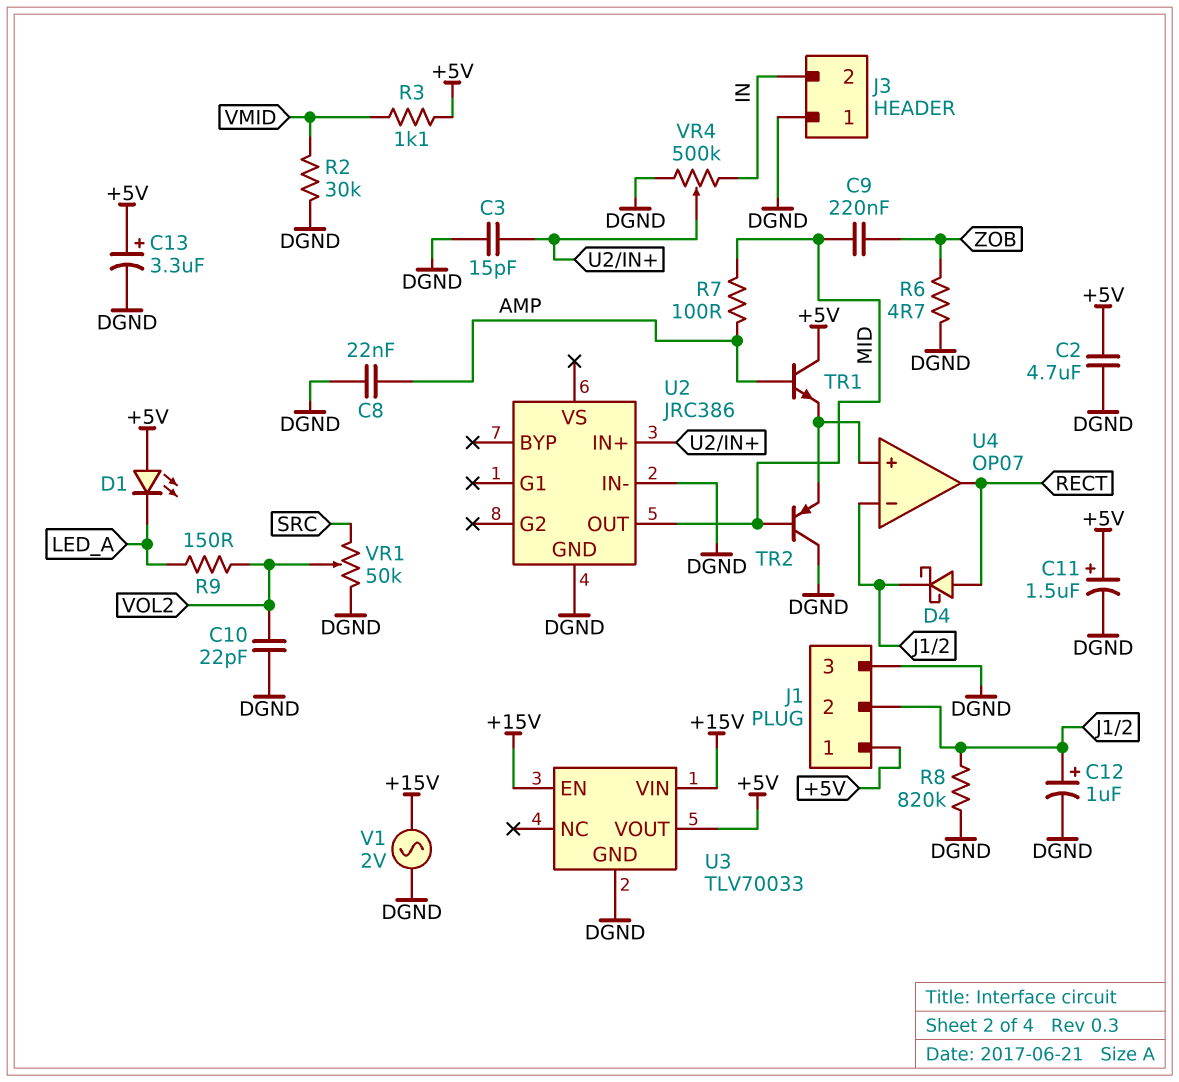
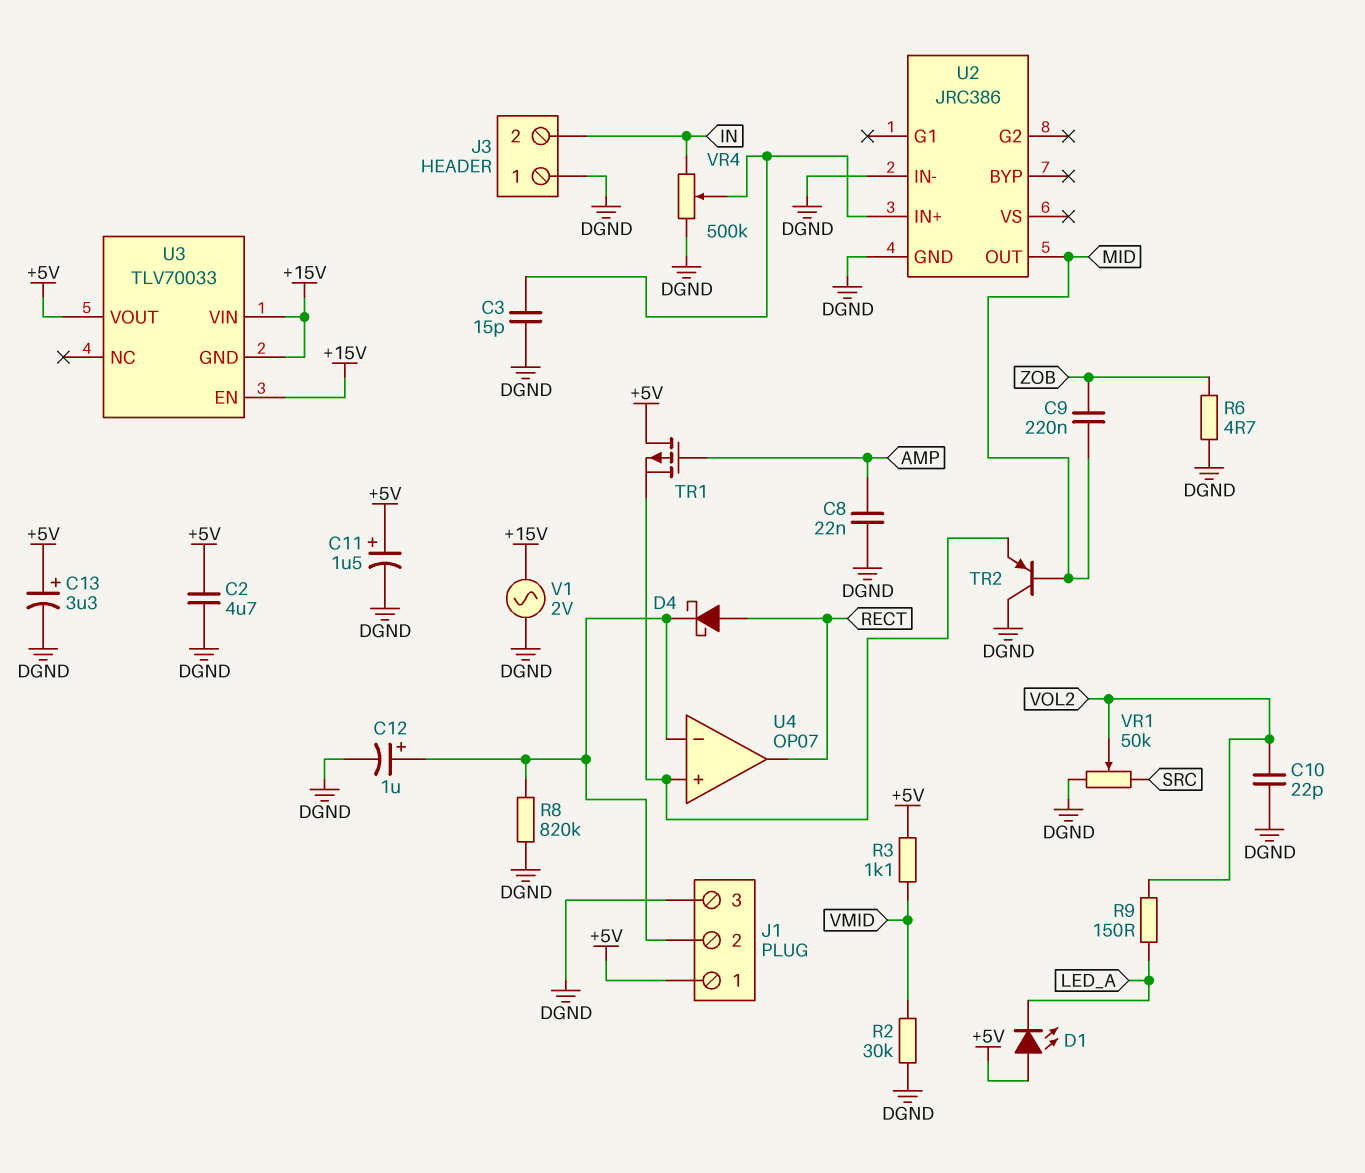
R7: 100 (AMP, MID) -> none
TR1: NPN (B AMP, C +5V, E U4/in+) -> PMOS (G AMP, D +5V, S U4/in+)
U3 pin GND: DGND -> +15V

